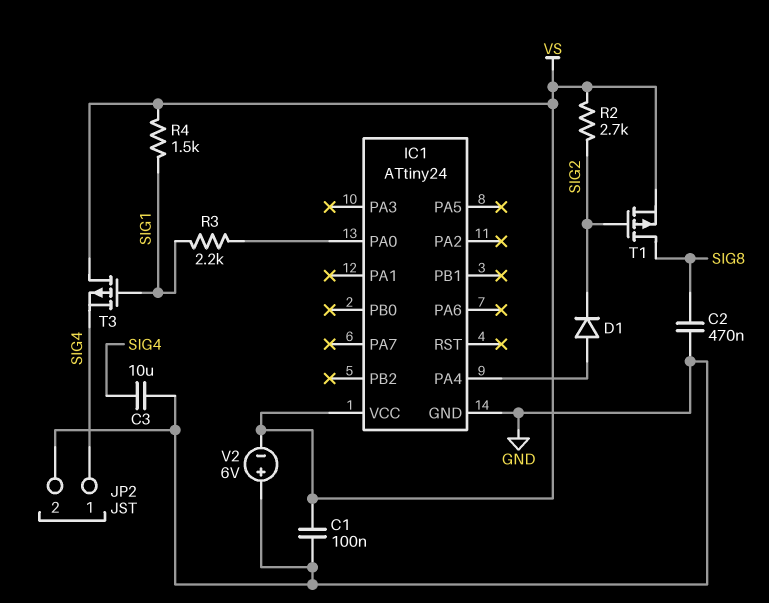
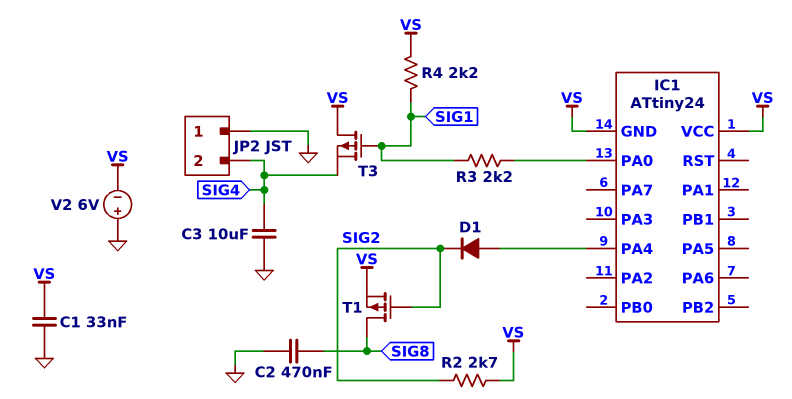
C1: 100nF (GND, VS) -> 33nF (GND, VS)
IC1 pin GND: GND -> VS
JP2 pin 1: SIG4 -> GND
JP2 pin 2: GND -> SIG4
R4: 1.5k (SIG1, VS) -> 2.2k (SIG1, VS)

